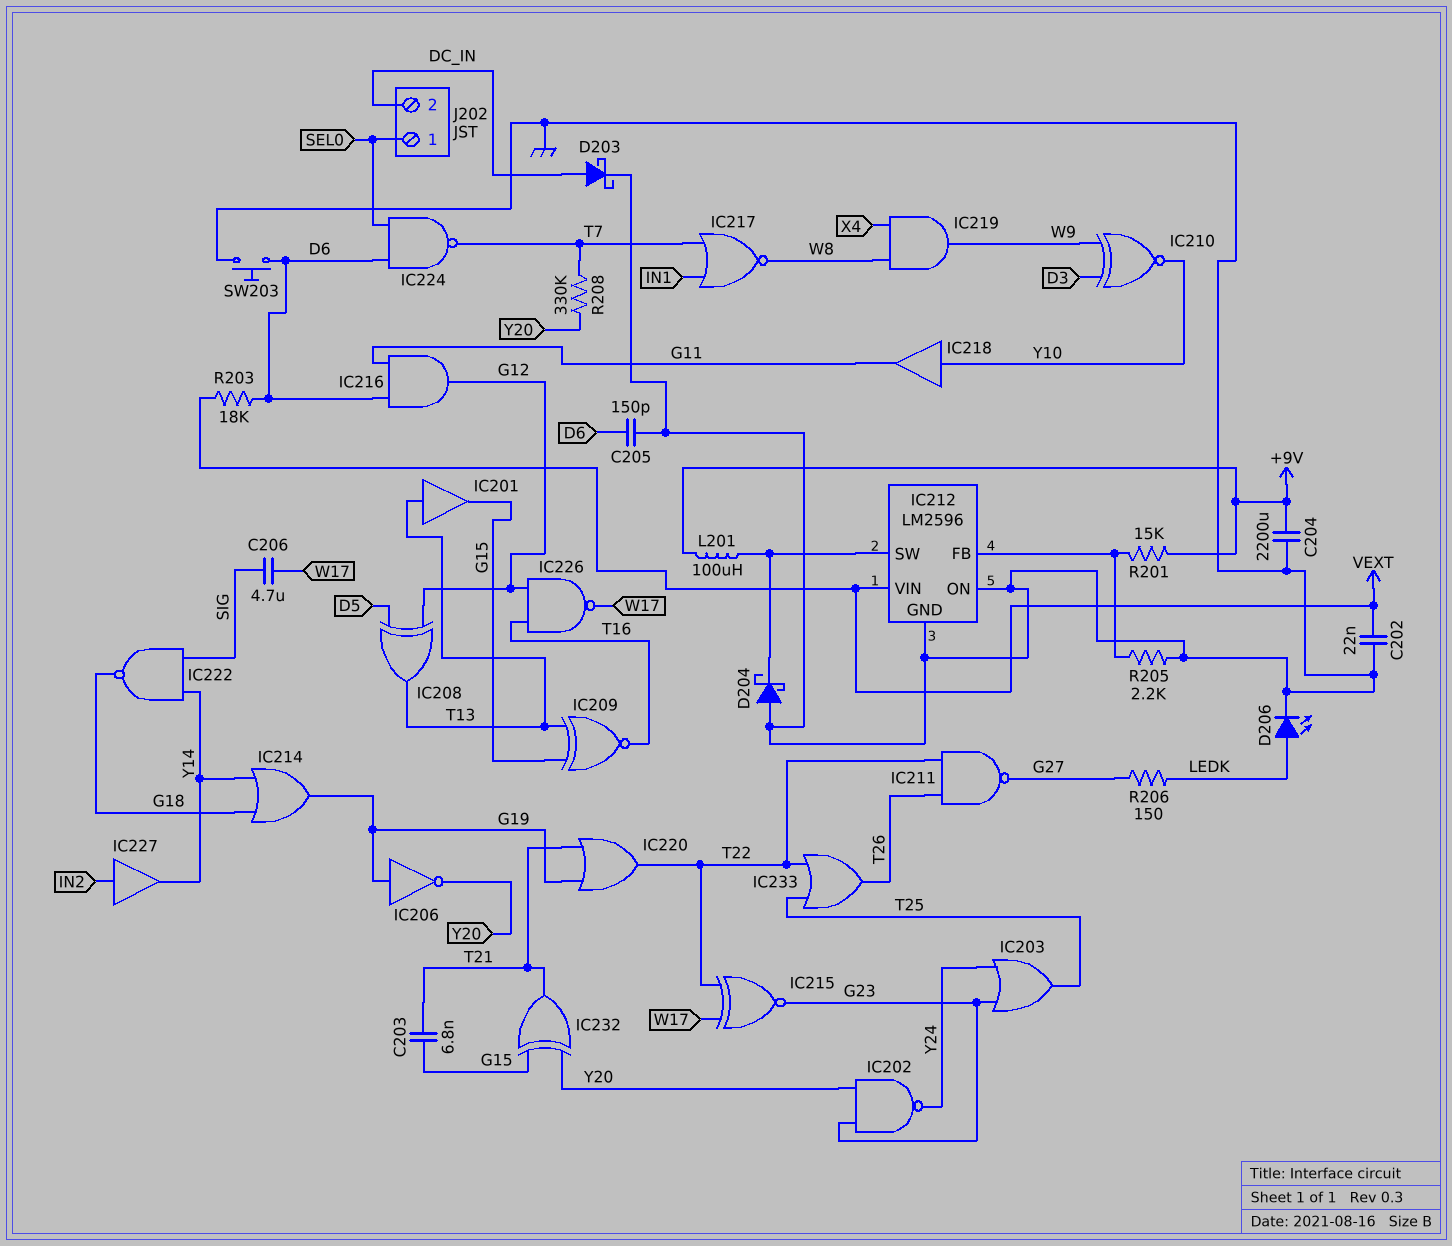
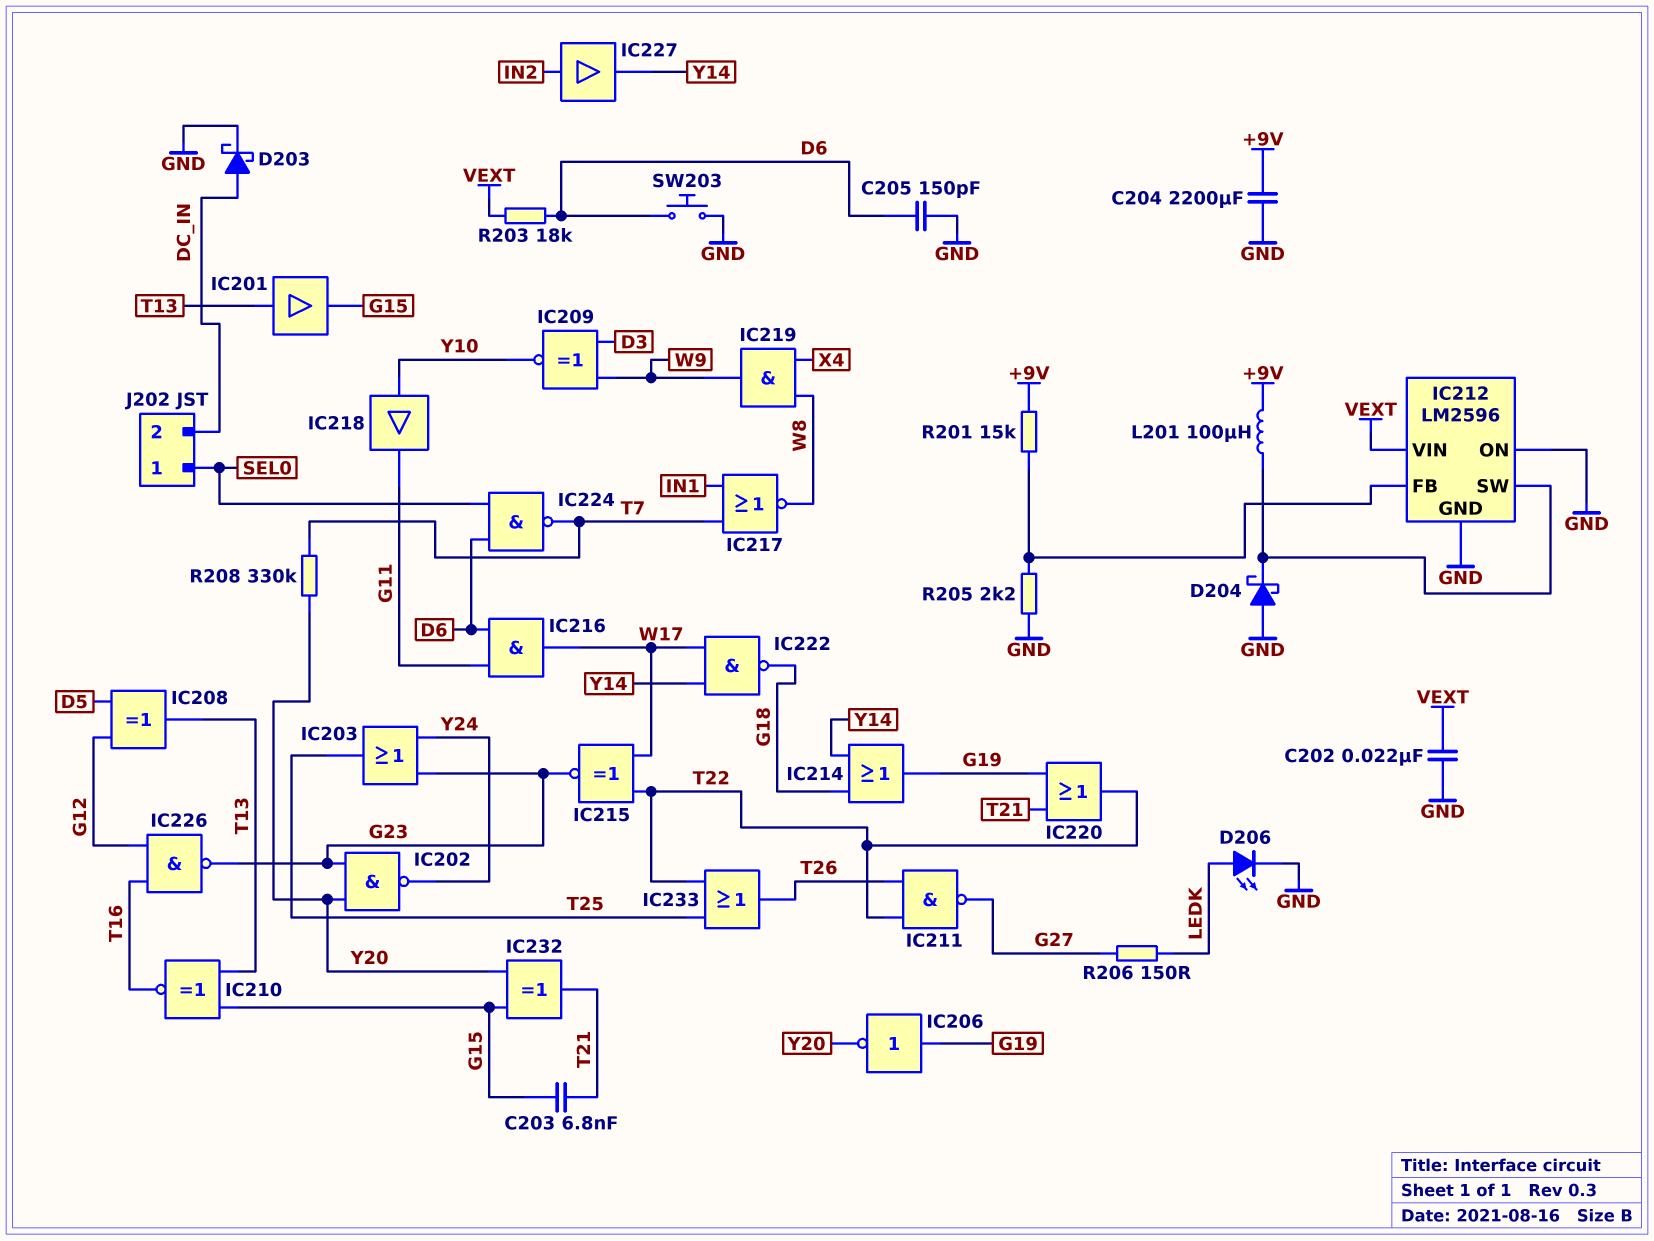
C206: 4.7uF (SIG, W17) -> none
IC209: XNOR (in G15, in T13, out T16) -> XNOR (in D3, in W9, out Y10)
IC210: XNOR (in D3, in W9, out Y10) -> XNOR (in G15, in T13, out T16)
IC216: AND (in D6, in G11, out G12) -> AND (in D6, in G11, out W17)
IC222: NAND (in SIG, in Y14, out G18) -> NAND (in W17, in Y14, out G18)
IC226: NAND (in G12, in T16, out W17) -> NAND (in G12, in T16, out G23)

